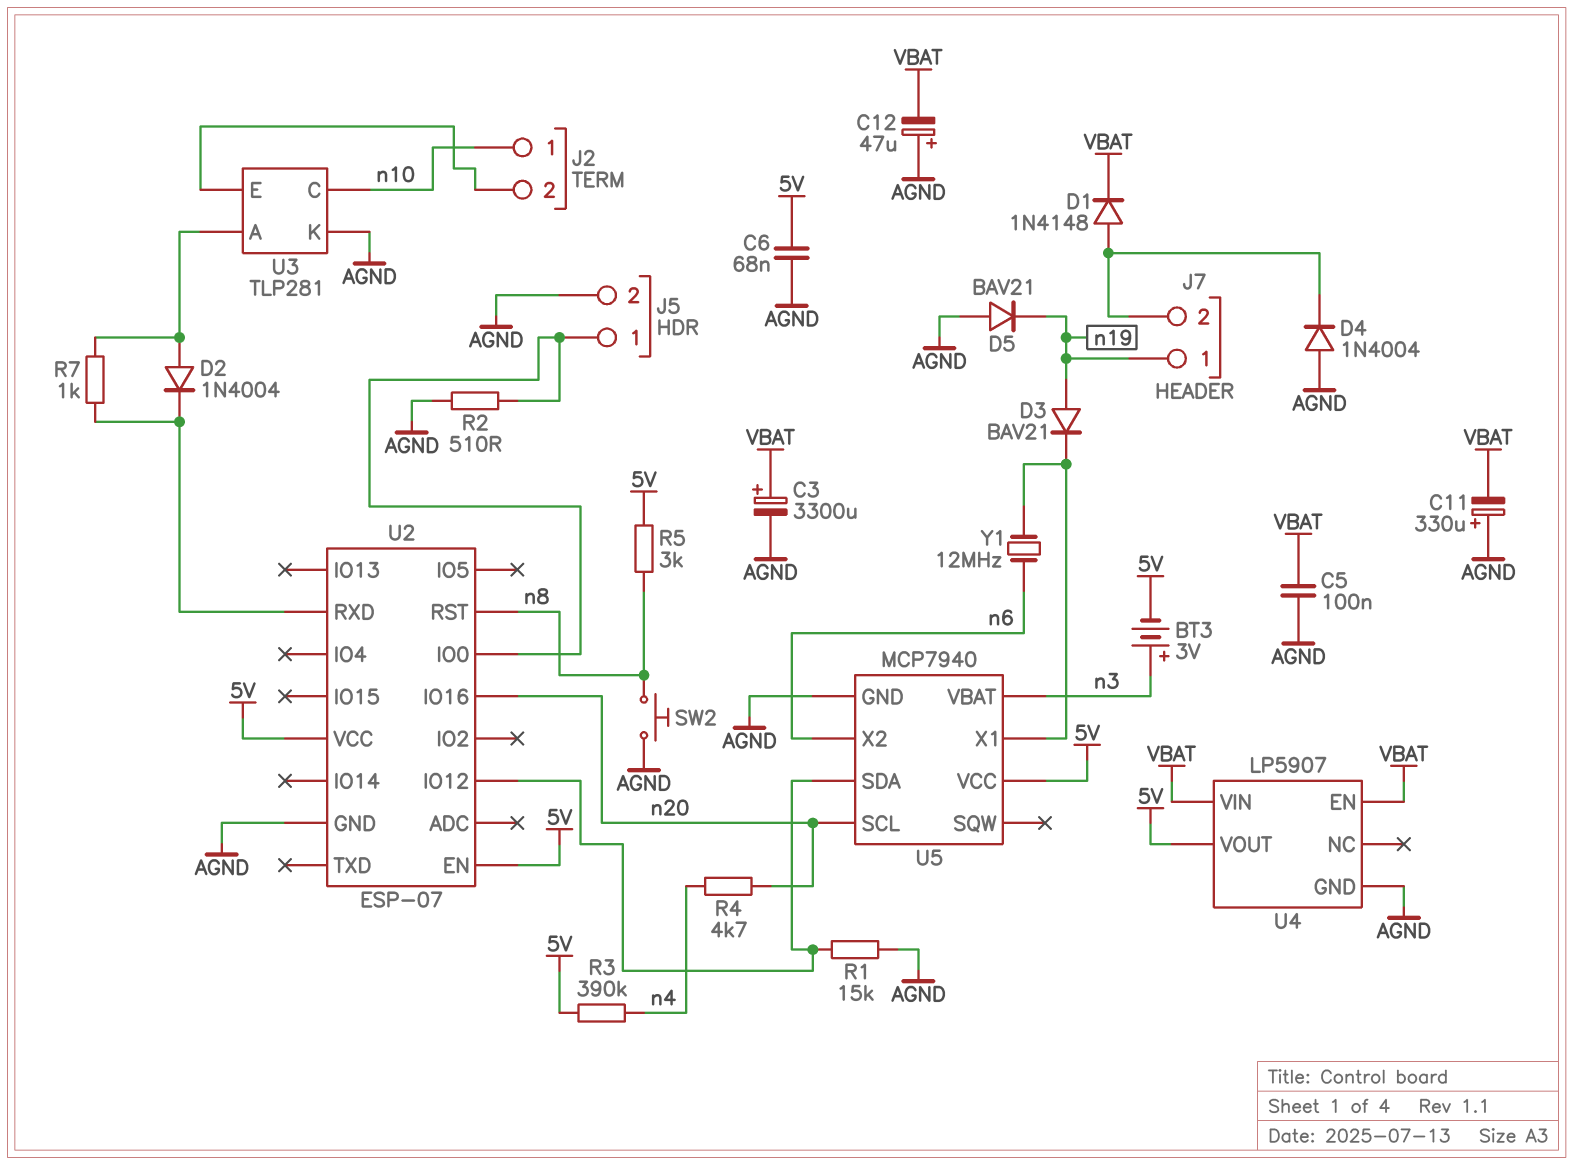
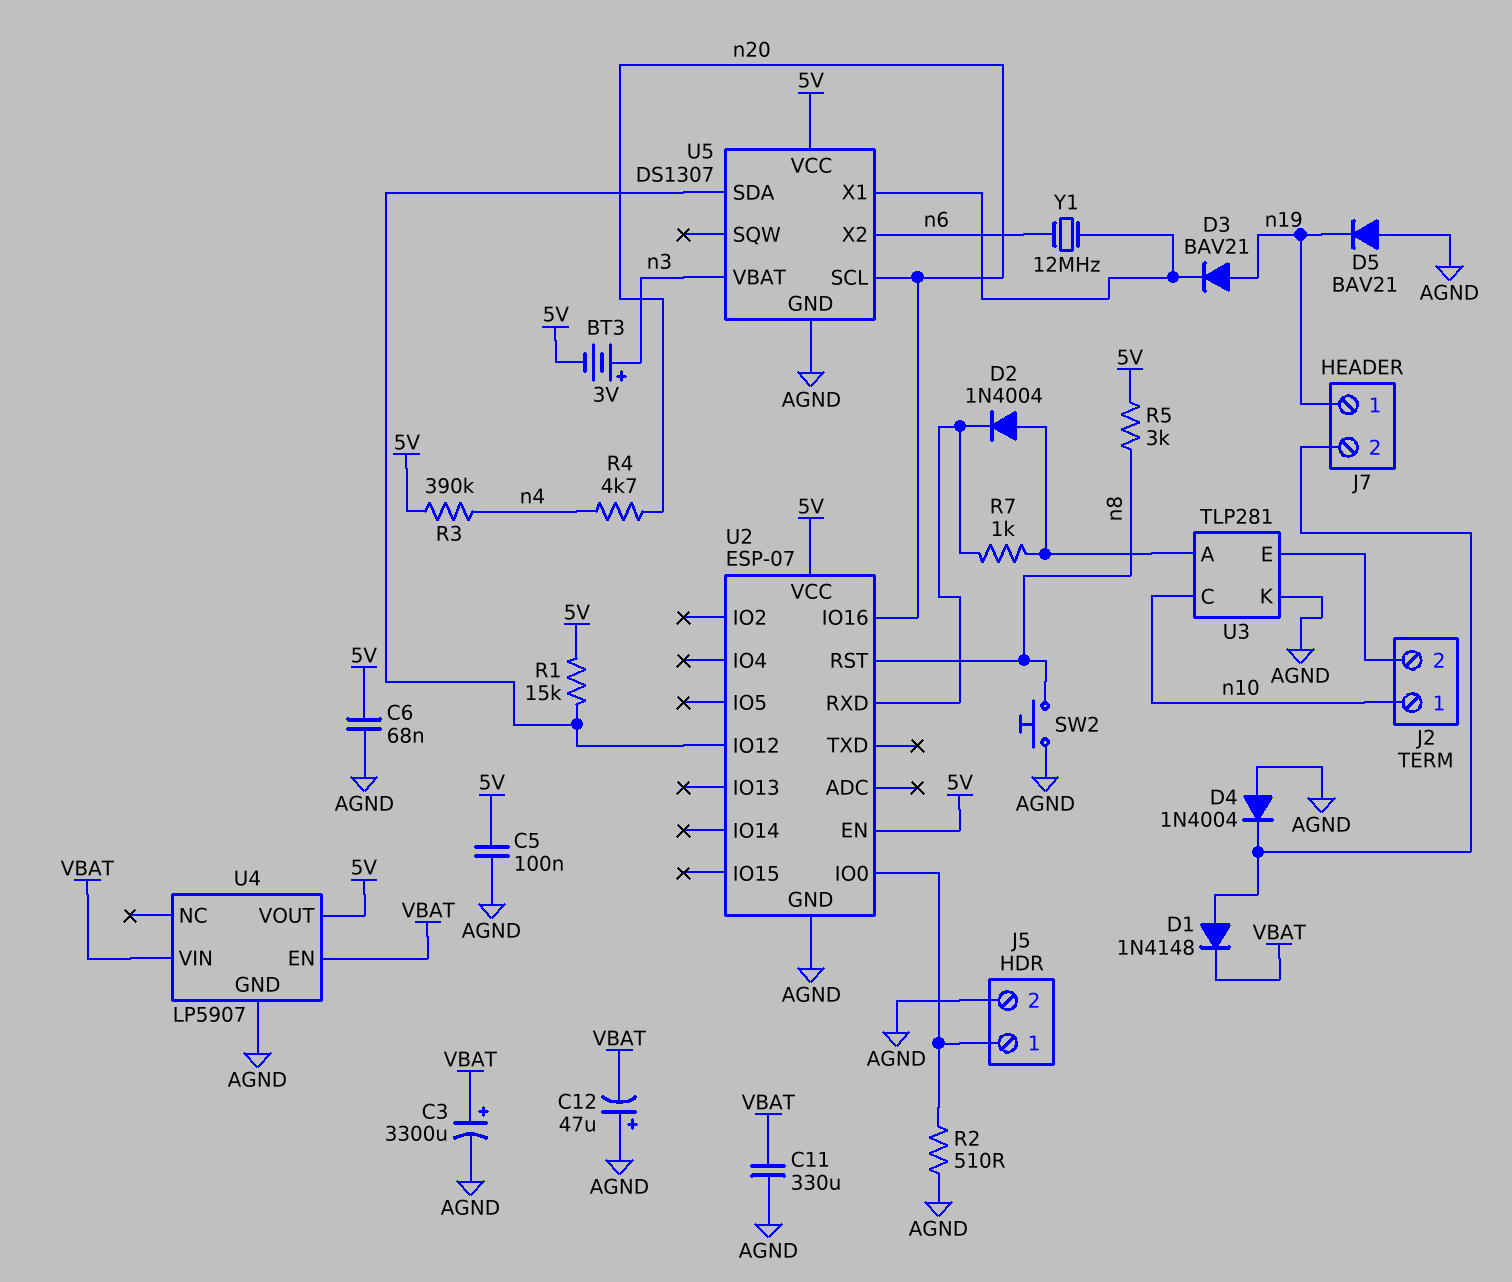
C5: 100nF (AGND, VBAT) -> 100nF (5V, AGND)
C11: 330uF (plus AGND, minus VBAT) -> 330uF (AGND, VBAT)
R1: 15k (AGND, U2/IO12) -> 15k (5V, U2/IO12)
U5: MCP7940 -> DS1307

